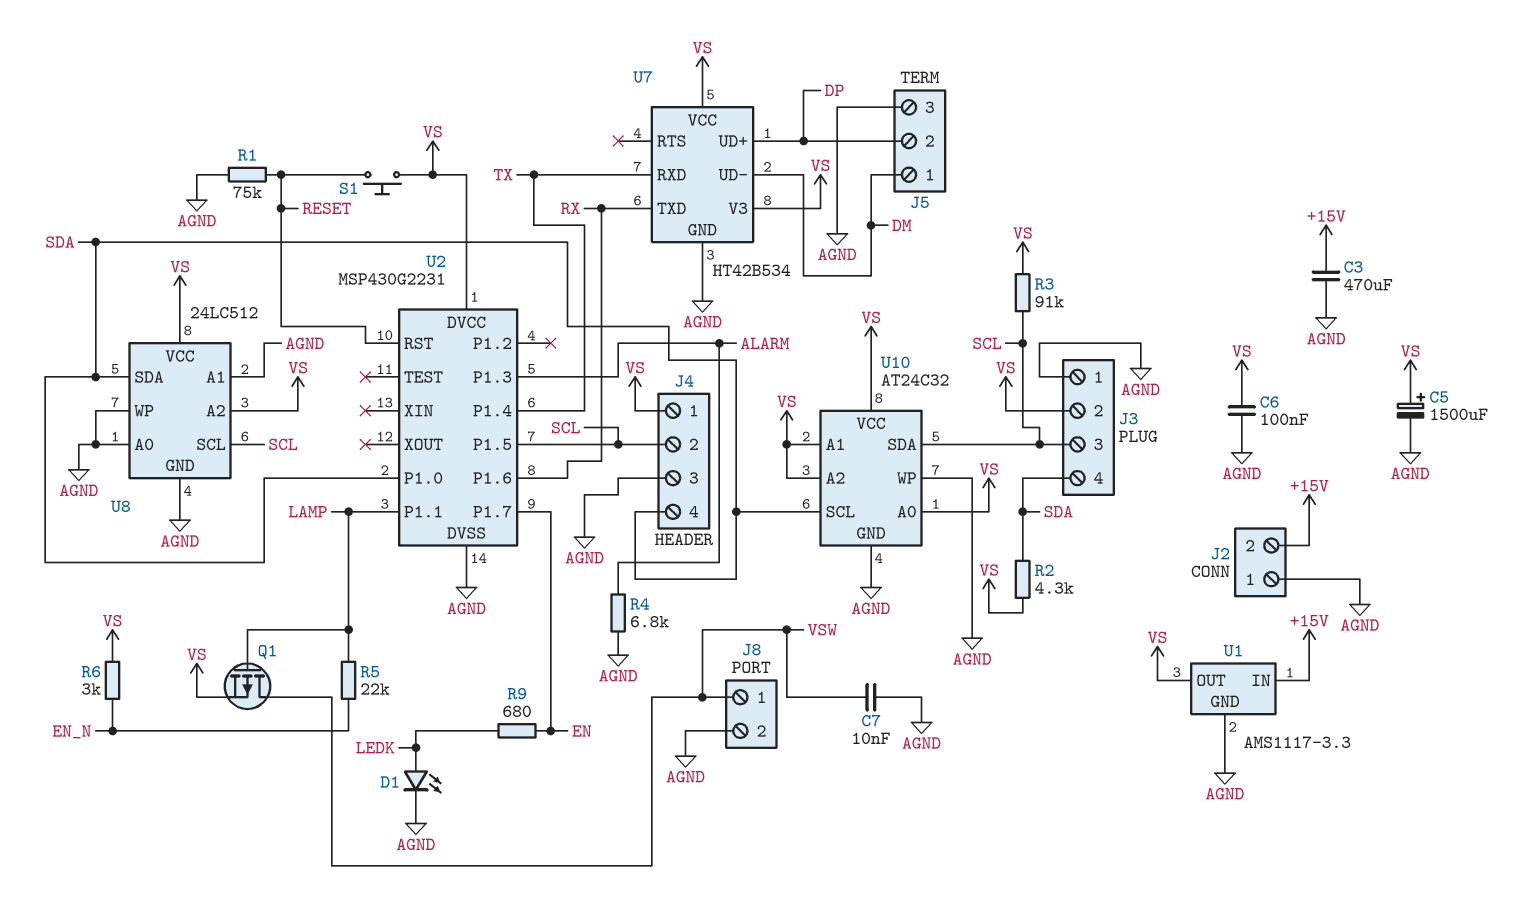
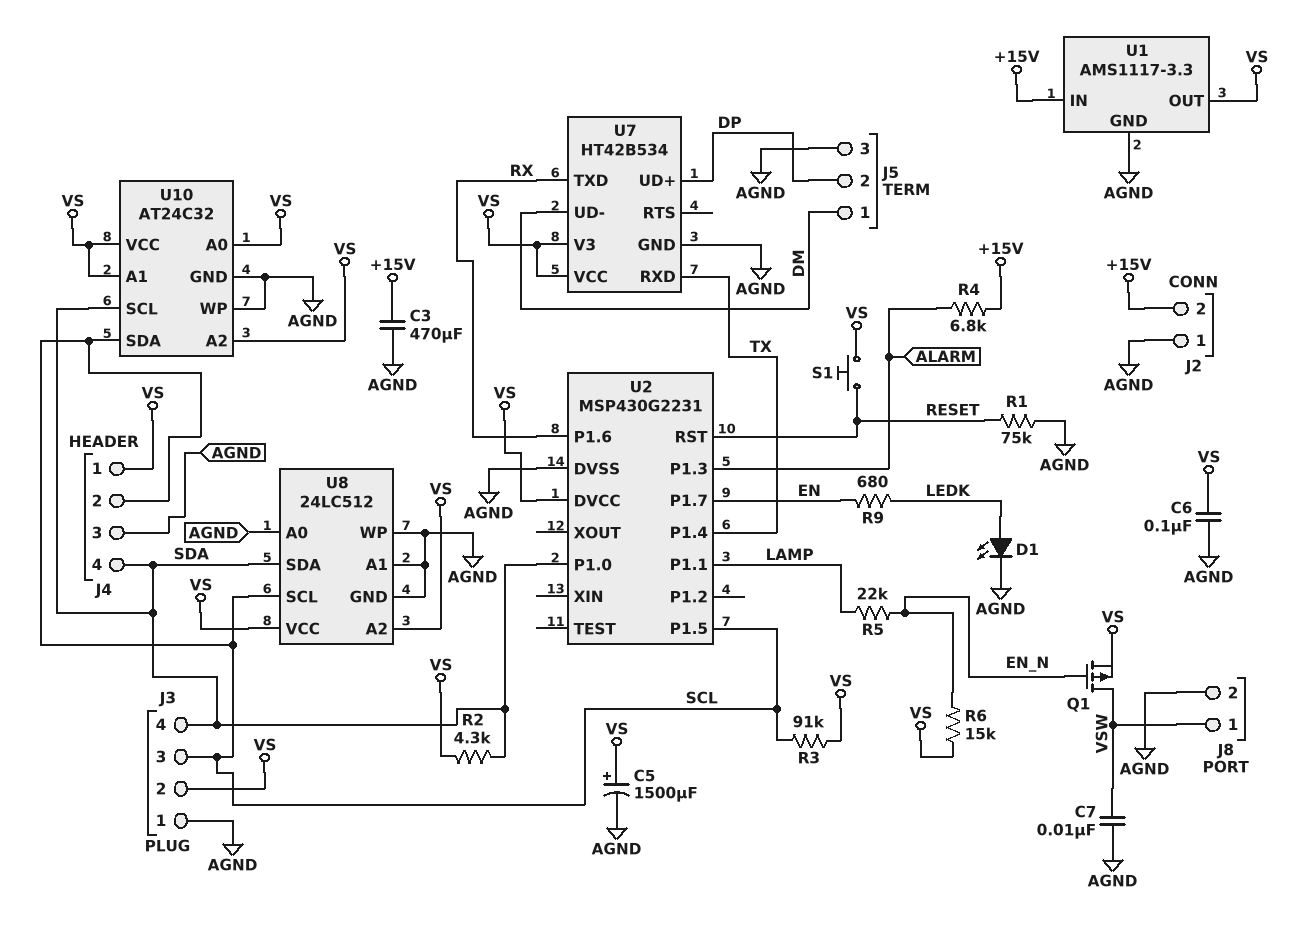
Q1: PMOS (G LAMP, D VSW, S VS) -> PMOS (G EN_N, D VSW, S VS)
R4: 6.8k (AGND, ALARM) -> 6.8k (+15V, ALARM)
R6: 3k (EN_N, VS) -> 15k (EN_N, VS)

